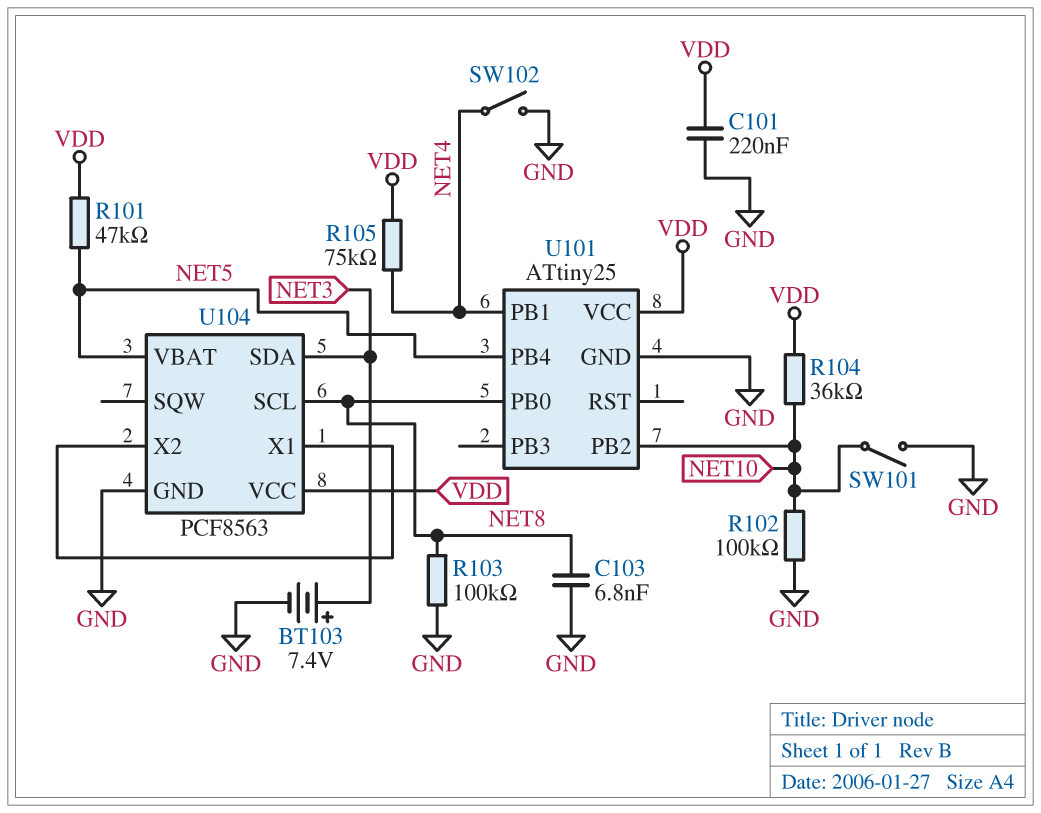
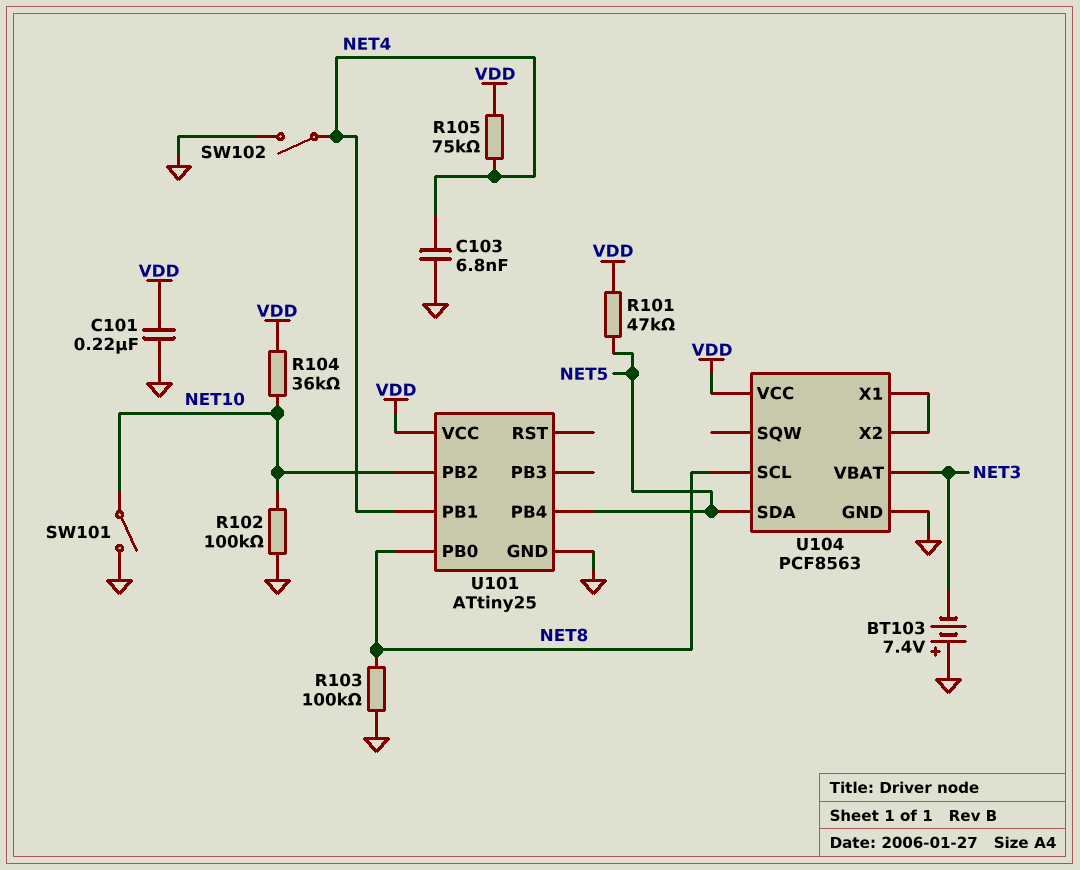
BT103: 7.4V (plus NET3, minus GND) -> 7.4V (plus GND, minus NET3)
C103: 6.8nF (GND, NET8) -> 6.8nF (GND, NET4)
U104 pin SDA: NET3 -> NET5
U104 pin VBAT: NET5 -> NET3

